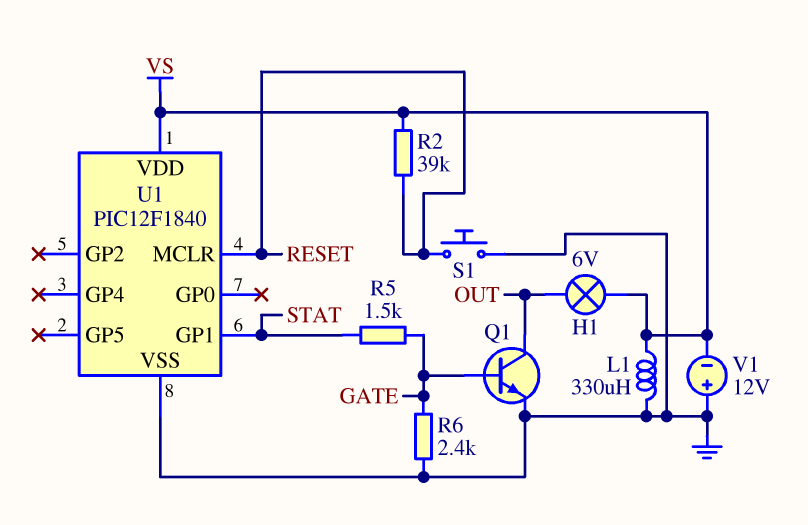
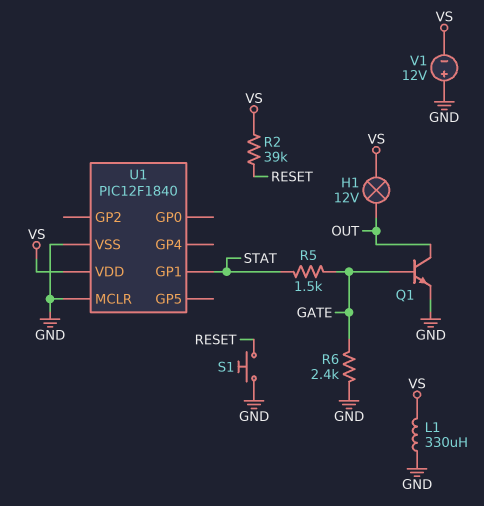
H1: lamp 6V (OUT, VS) -> lamp 12V (OUT, VS)
U1 pin MCLR: RESET -> GND

